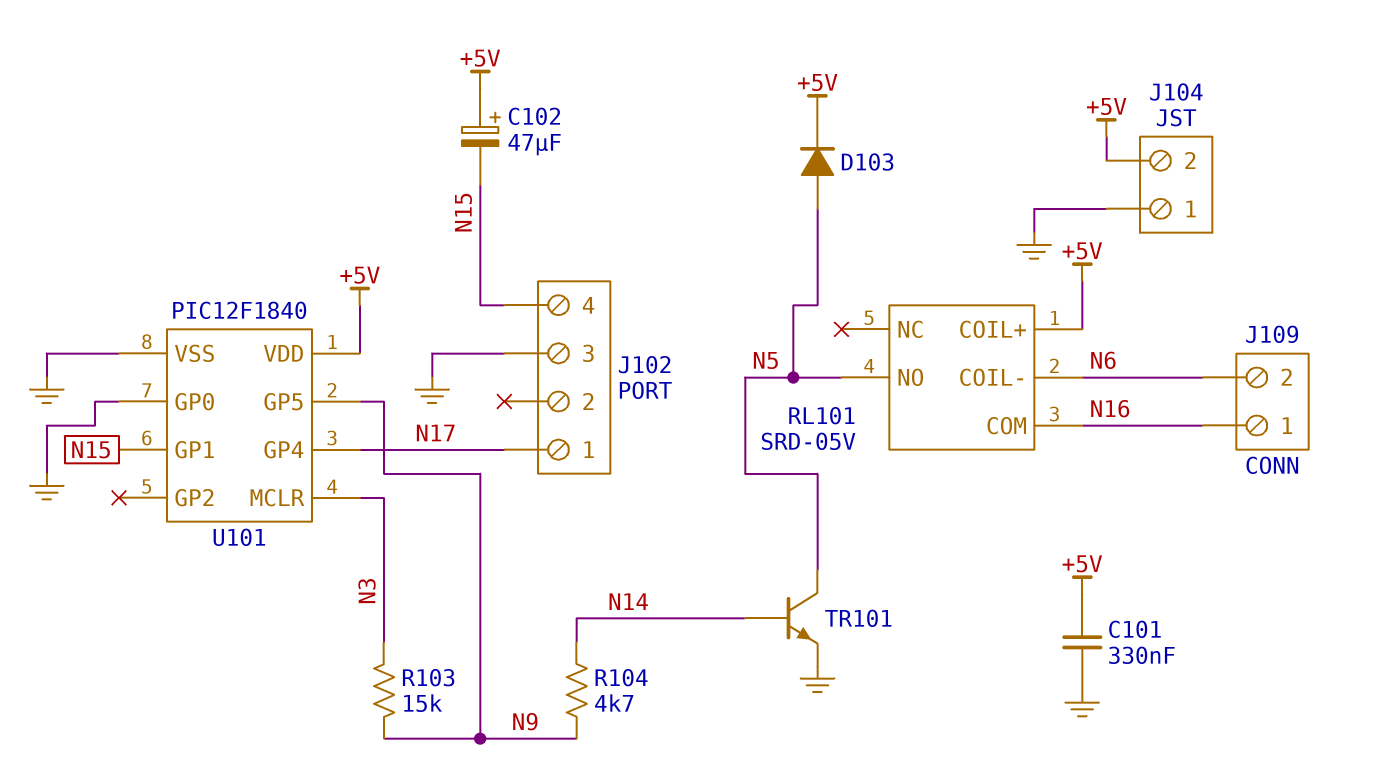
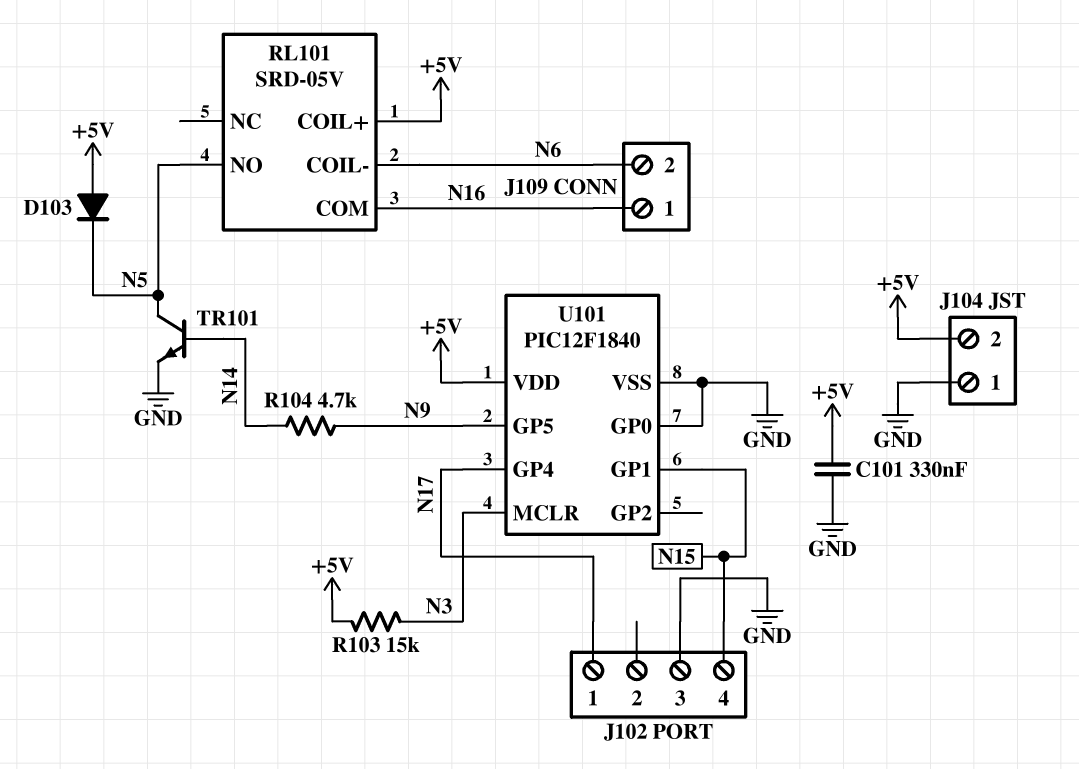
C102: 47uF (plus +5V, minus N15) -> none
D103: diode (A N5, K +5V) -> diode (A +5V, K N5)
R103: 15k (N3, N9) -> 15k (+5V, N3)

